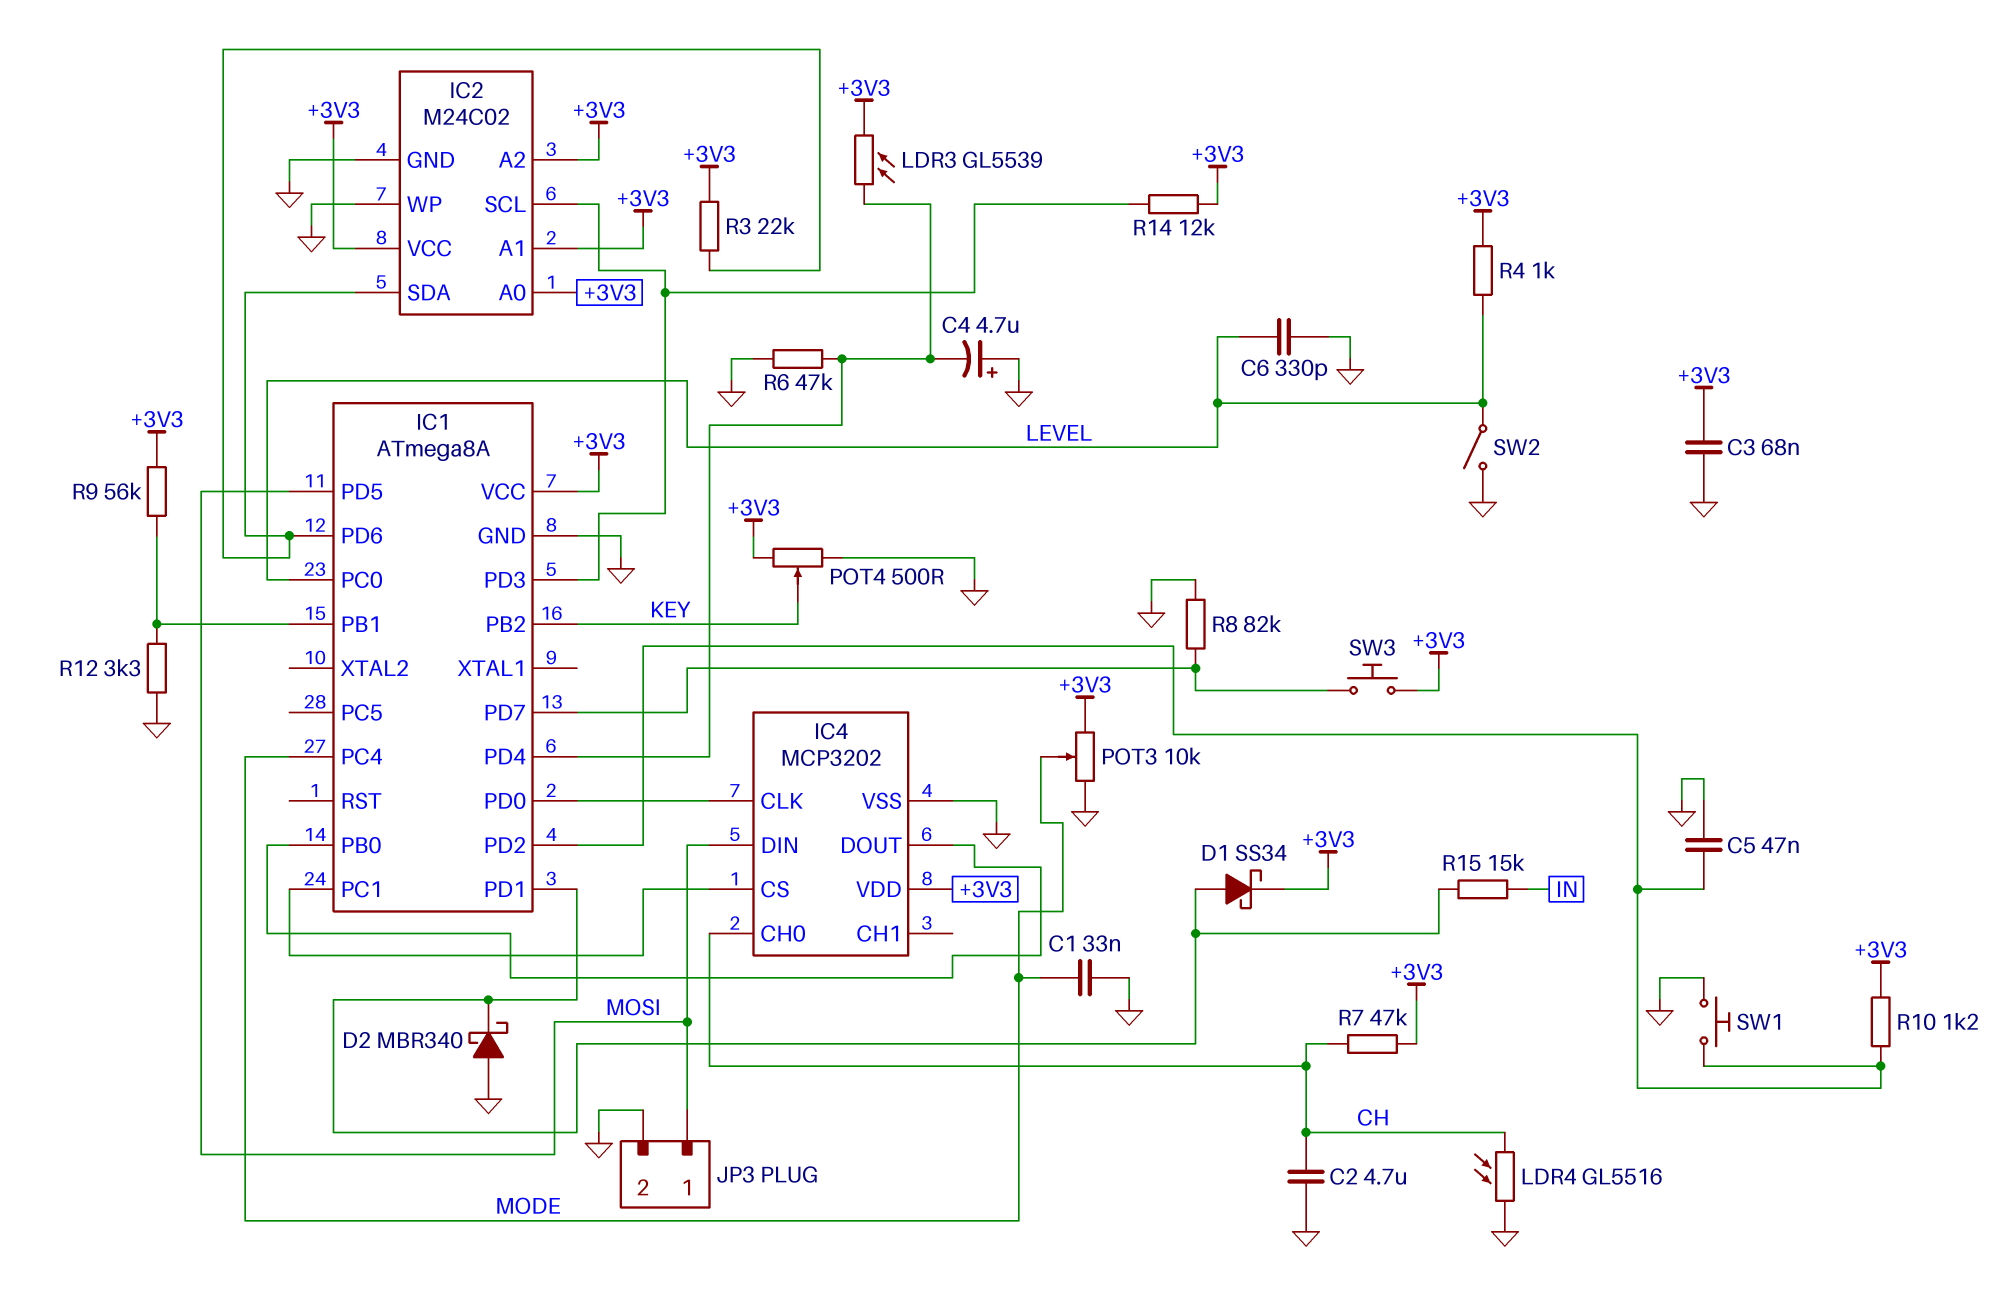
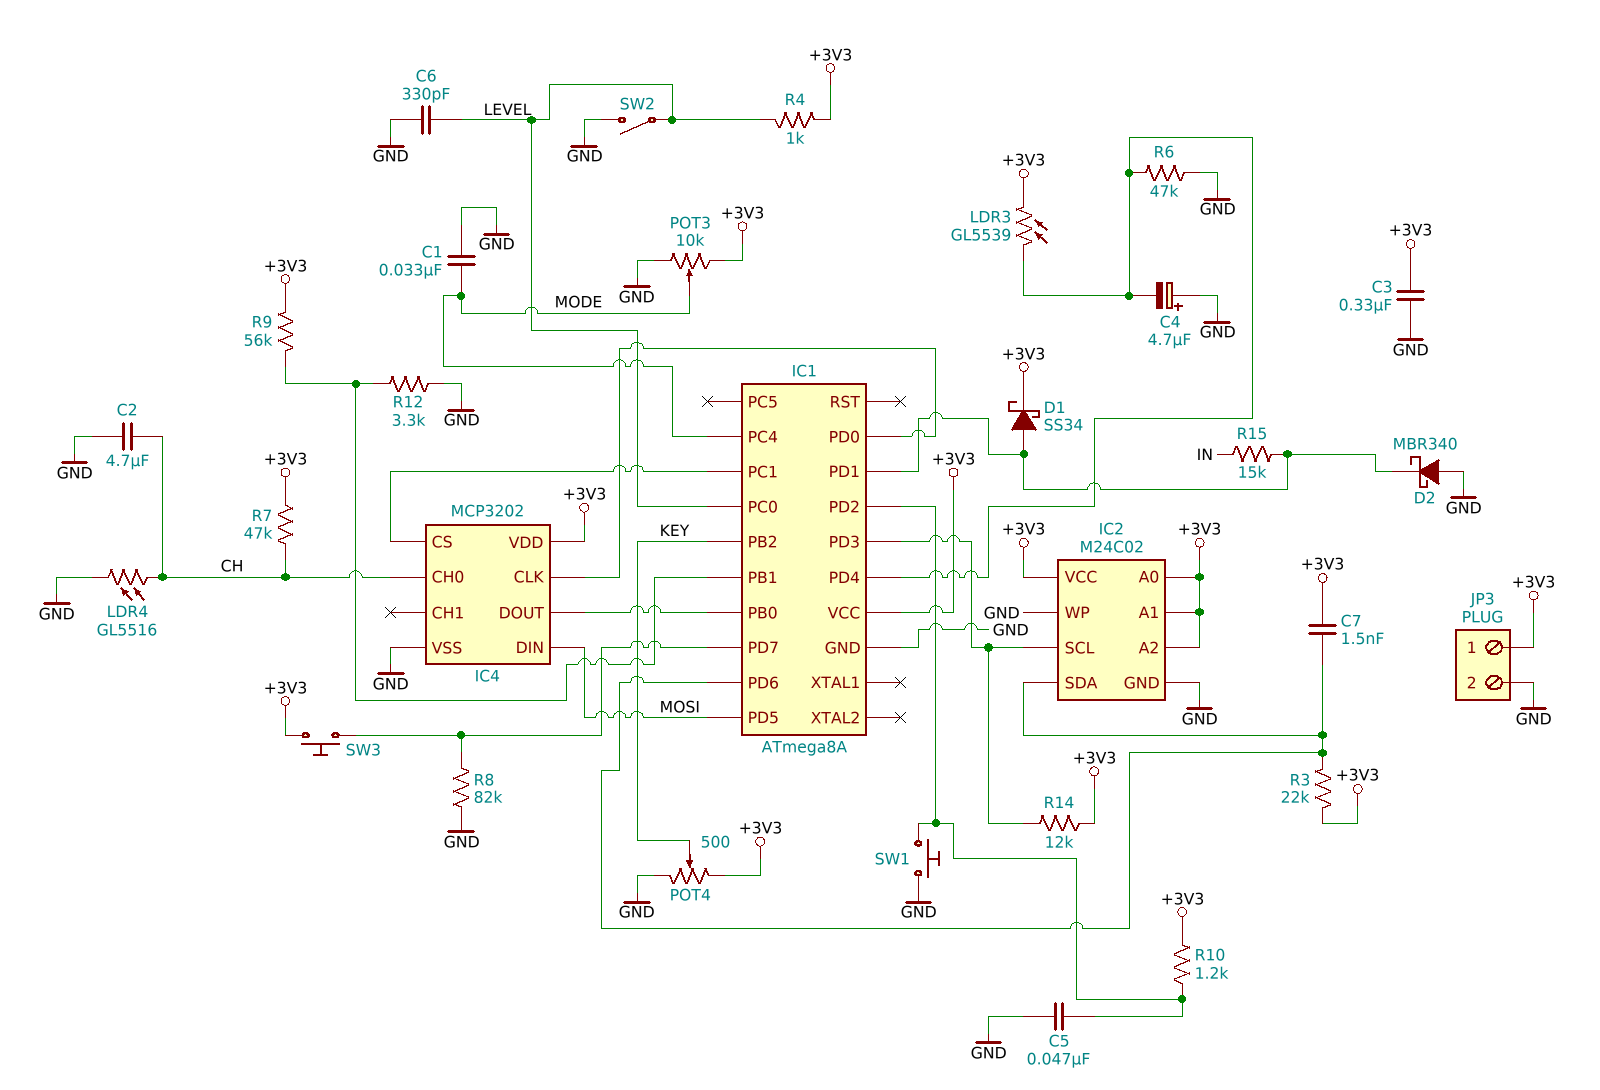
C3: 68nF (+3V3, GND) -> 330nF (+3V3, GND)
C7: none -> 1.5nF (+3V3, IC1/PD6)
JP3 pin 1: MOSI -> +3V3

